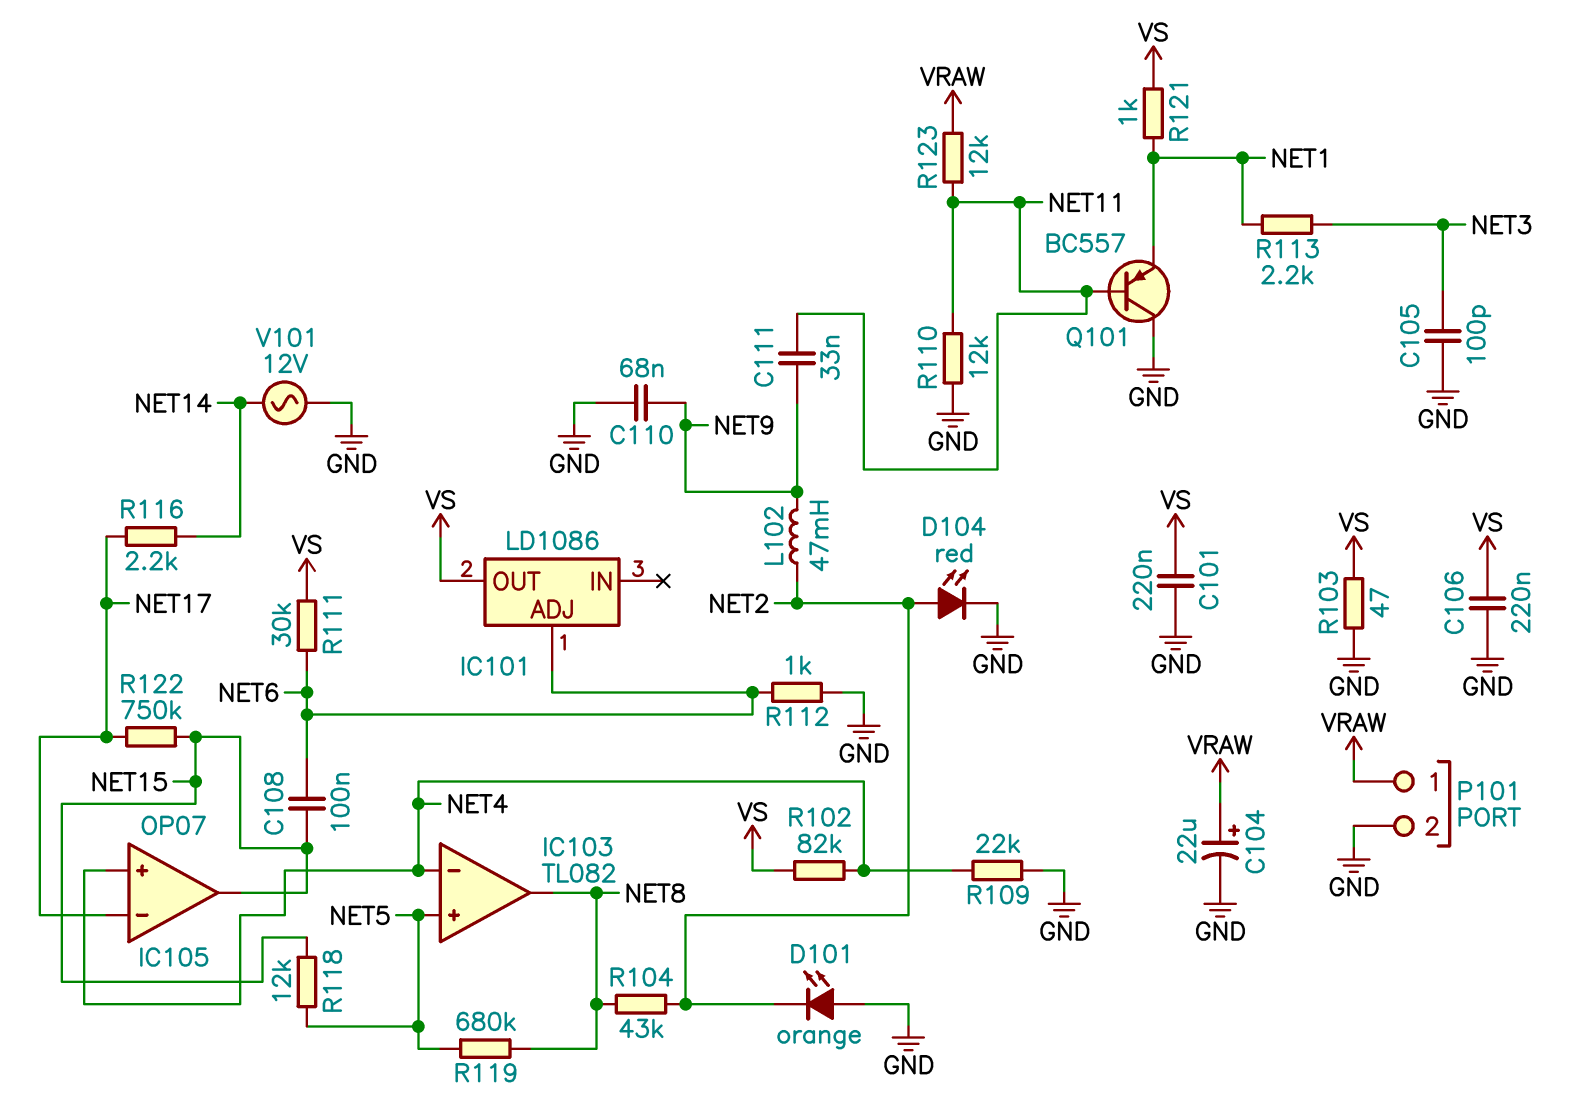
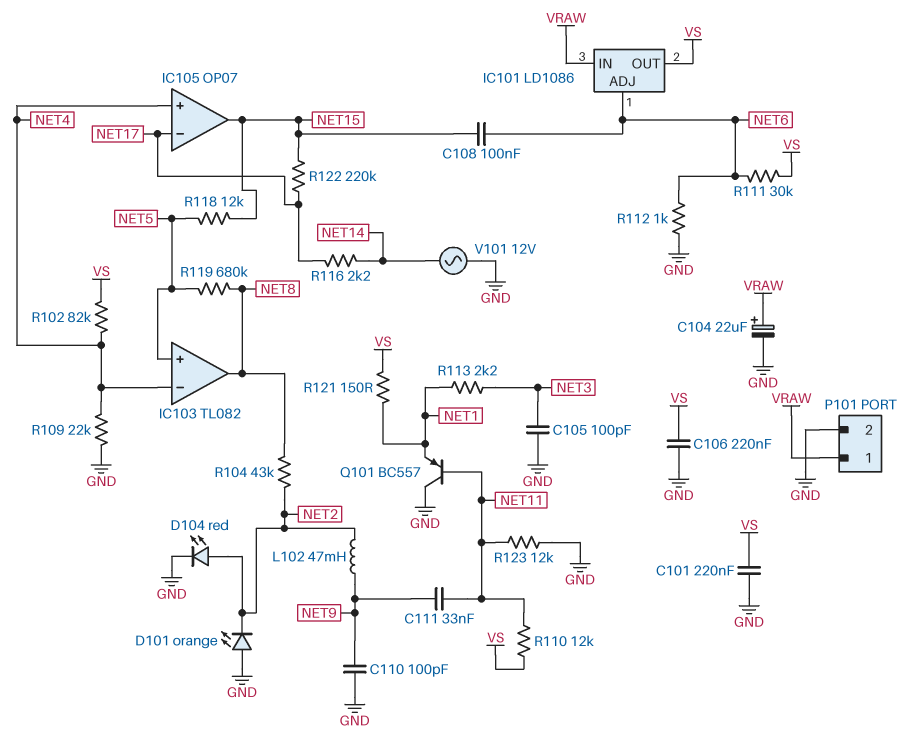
C110: 68nF (GND, NET9) -> 100pF (GND, NET9)
IC101 pin IN: none -> VRAW
R103: 47 (GND, VS) -> none
R110: 12k (GND, NET11) -> 12k (NET11, VS)
R121: 1k (NET1, VS) -> 150 (NET1, VS)
R122: 750k (NET15, NET17) -> 220k (NET15, NET17)
R123: 12k (NET11, VRAW) -> 12k (GND, NET11)

